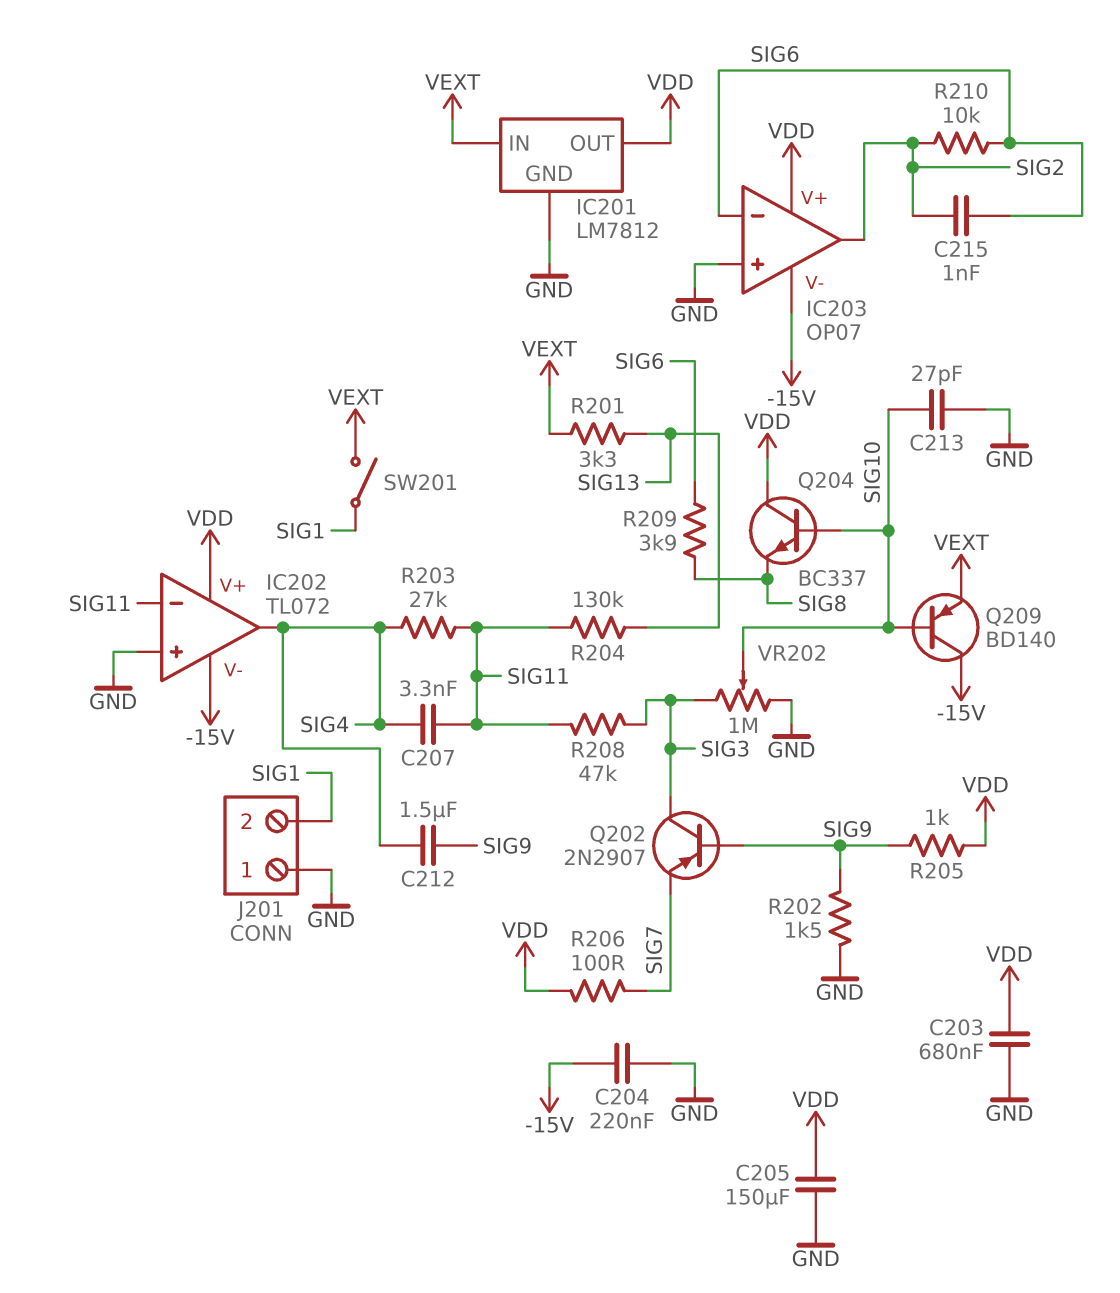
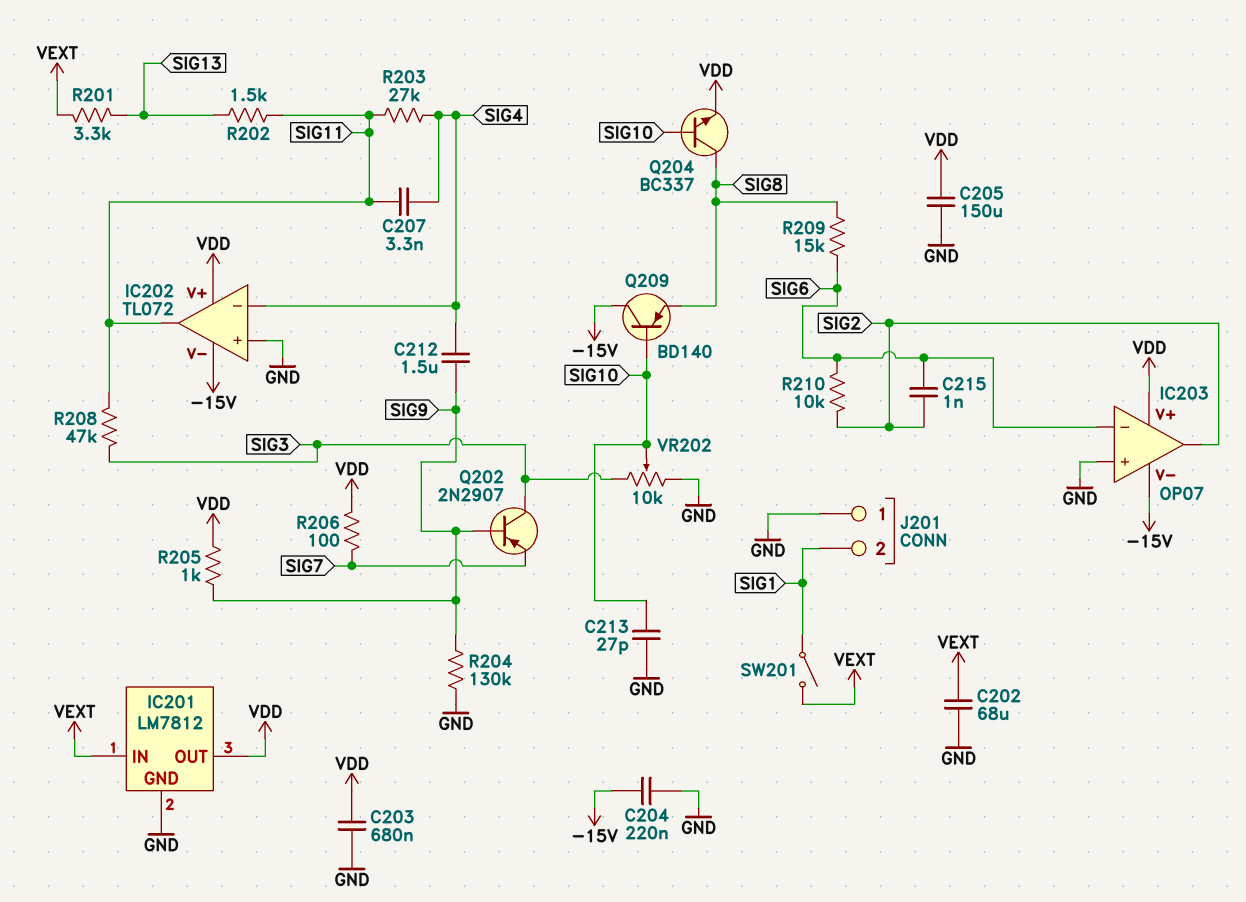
C202: none -> 68uF (GND, VEXT)
IC202 pin in-: SIG11 -> SIG4
IC202 pin out: SIG4 -> SIG11
Q204: NPN BC337 (B SIG10, C VDD, E SIG8) -> NPN BC337 (B SIG10, C SIG8, E VDD)
Q209: PNP BD140 (B SIG10, C -15V, E VEXT) -> PNP BD140 (B SIG10, C -15V, E SIG8)
R202: 1.5k (GND, SIG9) -> 1.5k (SIG11, SIG13)
R204: 130k (SIG11, SIG13) -> 130k (GND, SIG9)
R209: 3.9k (SIG6, SIG8) -> 15k (SIG6, SIG8)
VR202: 1M (GND, SIG3, wiper SIG10) -> 10k (GND, SIG3, wiper SIG10)

